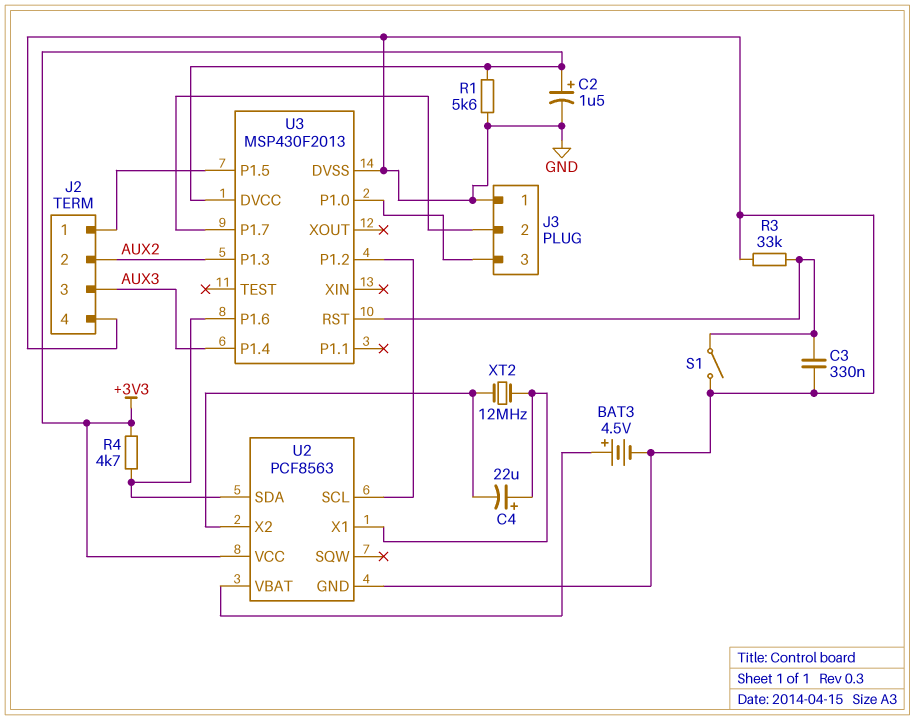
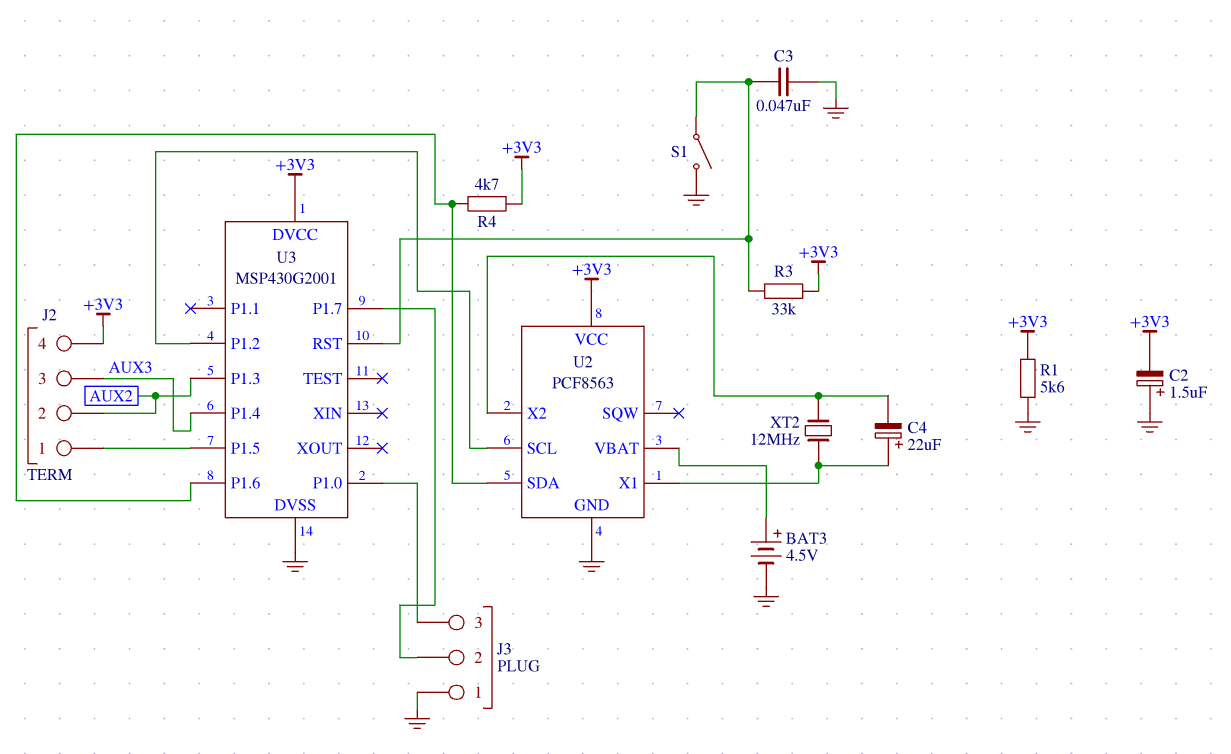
C2: 1.5uF (plus +3V3, minus GND) -> 1.5uF (plus GND, minus +3V3)
C3: 330nF (GND, U3/RST) -> 47nF (GND, U3/RST)
J2 pin 4: GND -> +3V3
R3: 33k (GND, U3/RST) -> 33k (+3V3, U3/RST)
U3: MSP430F2013 -> MSP430G2001

